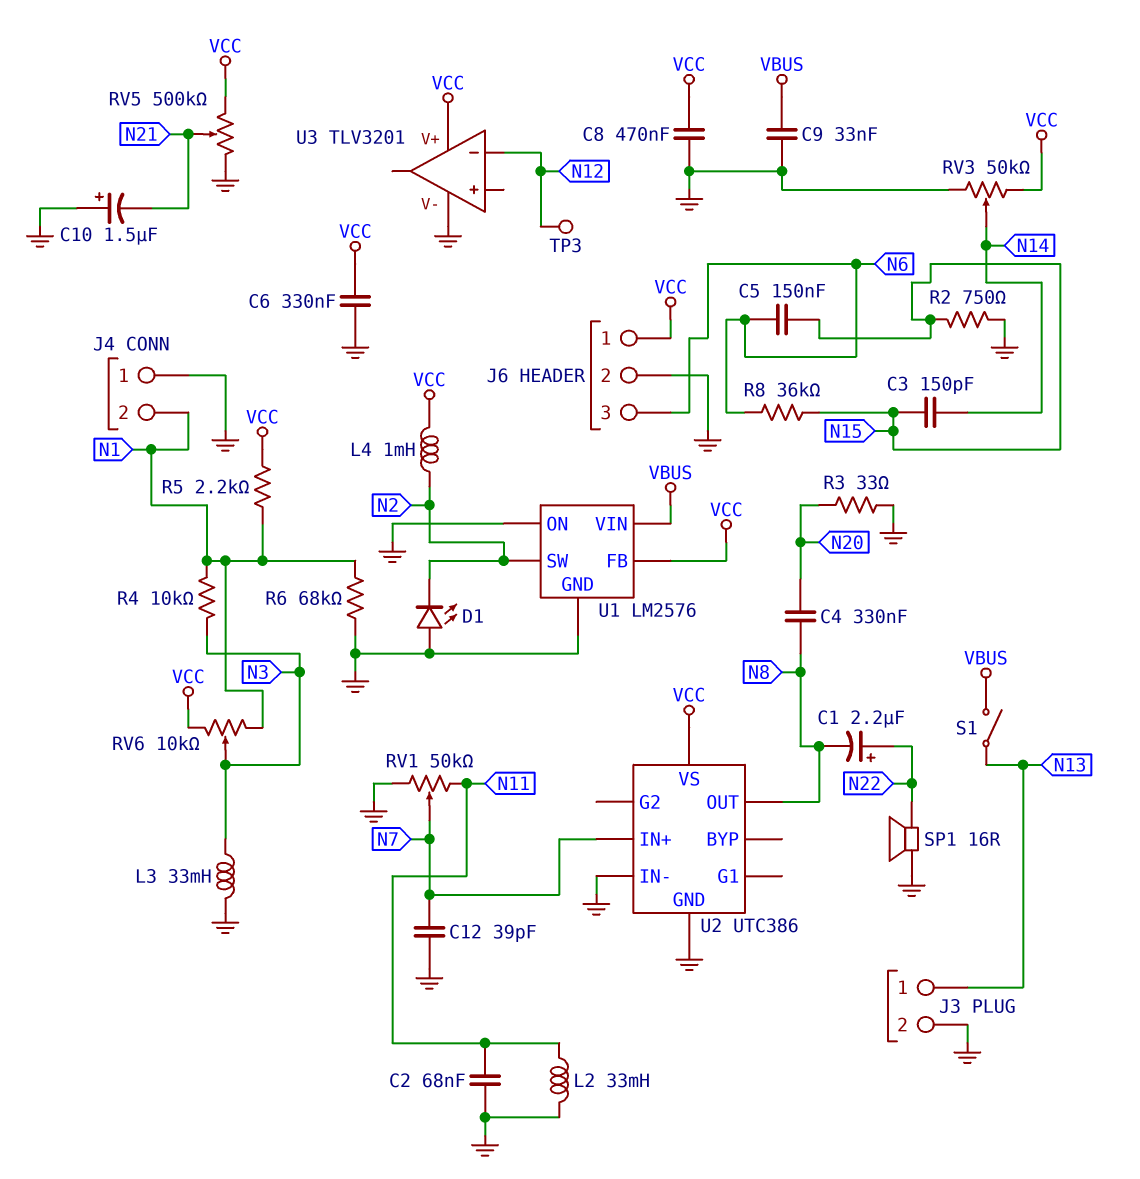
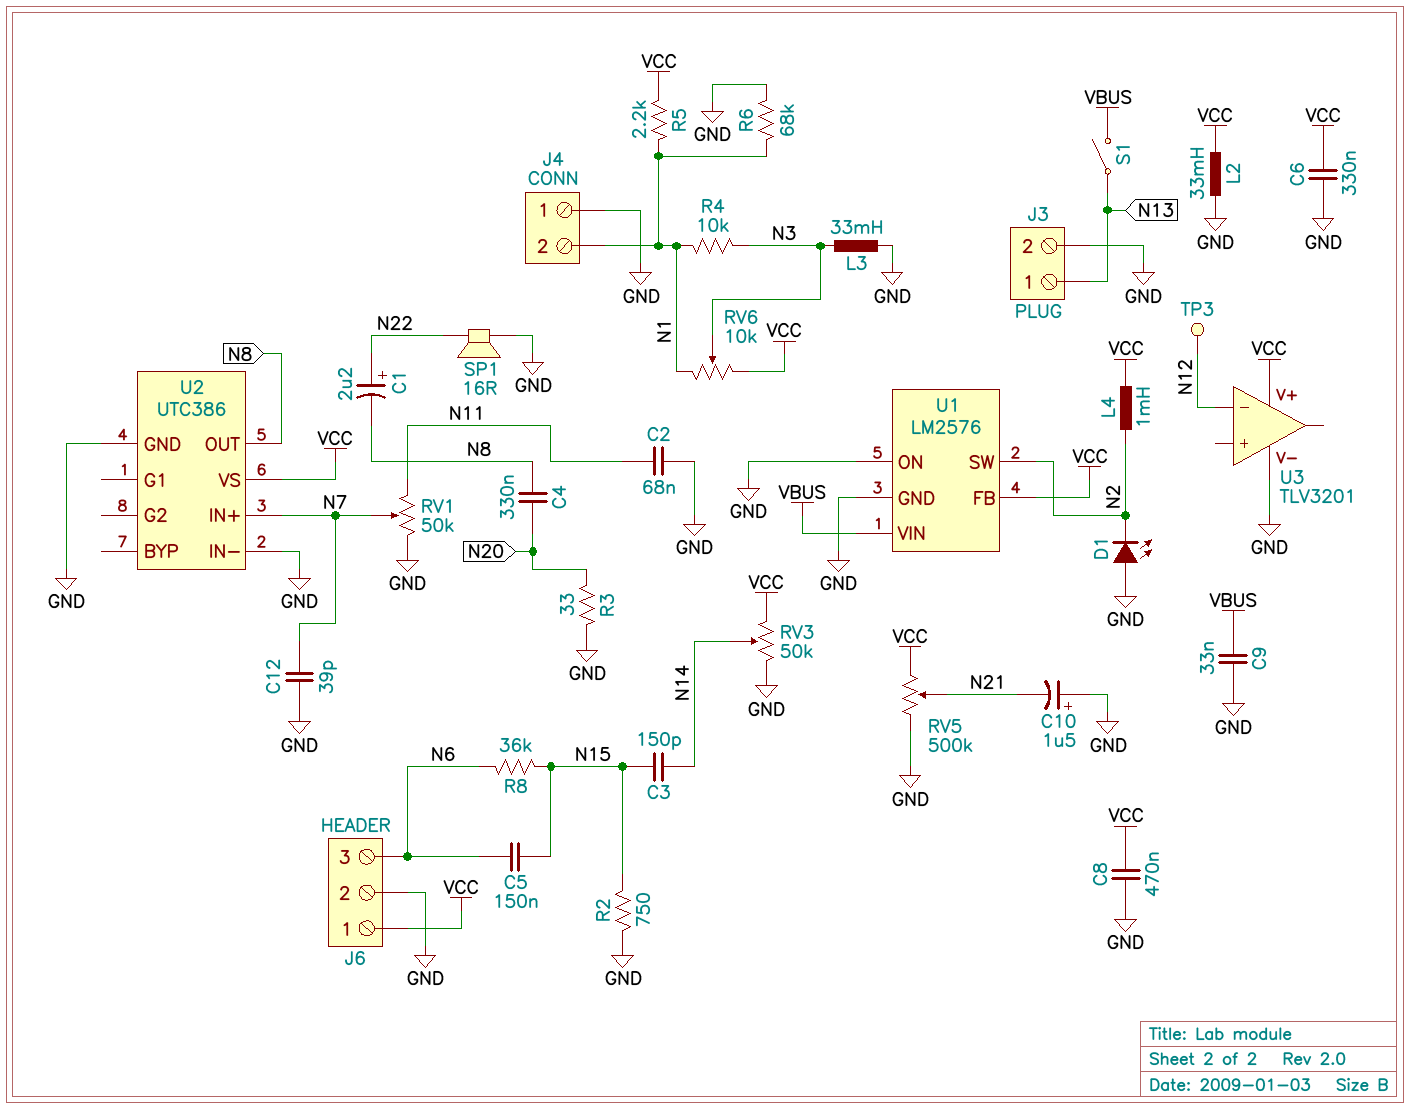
L2: 33mH (GND, N11) -> 33mH (GND, VCC)

